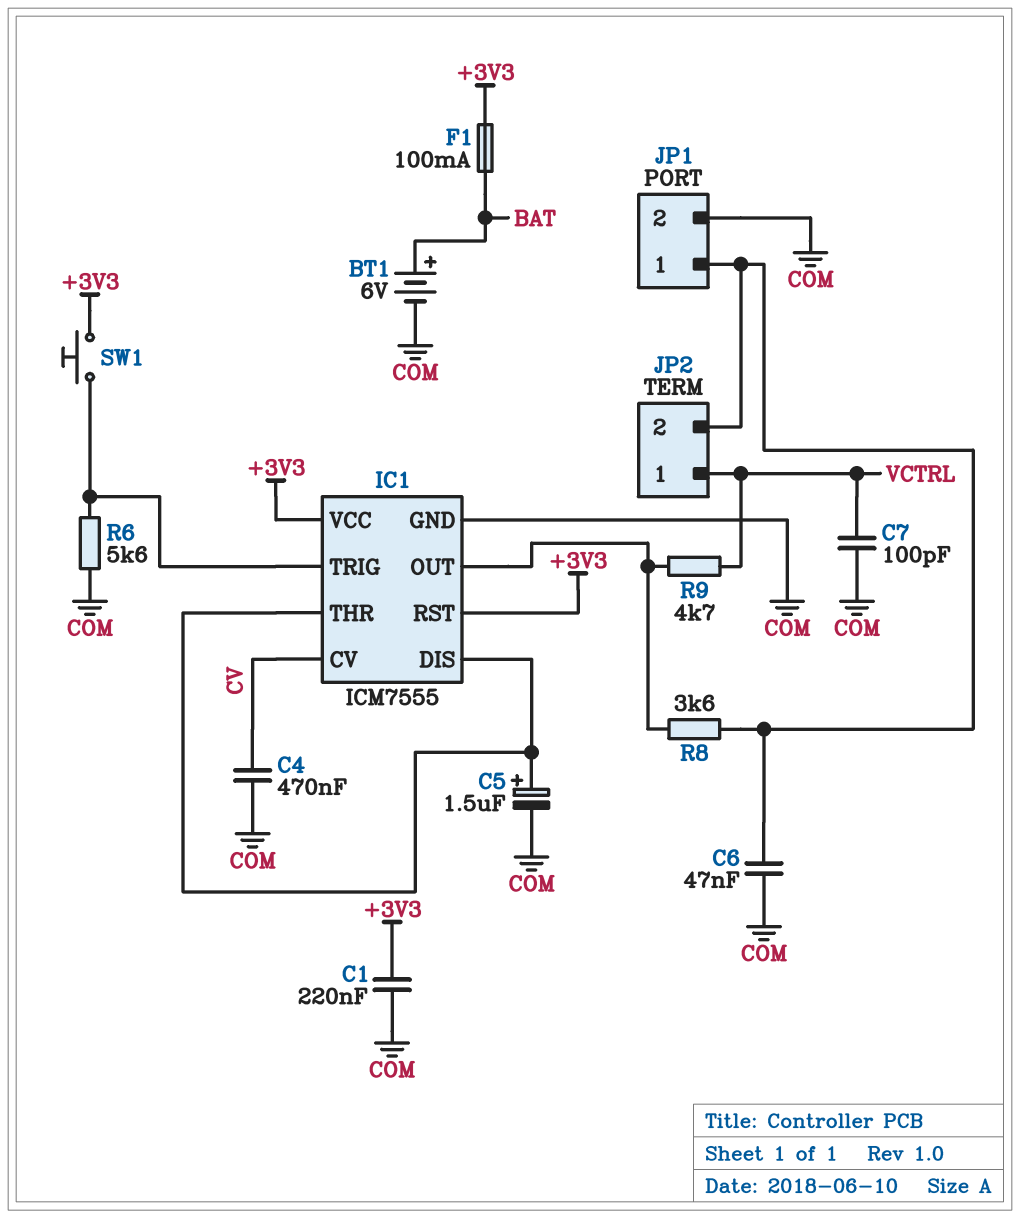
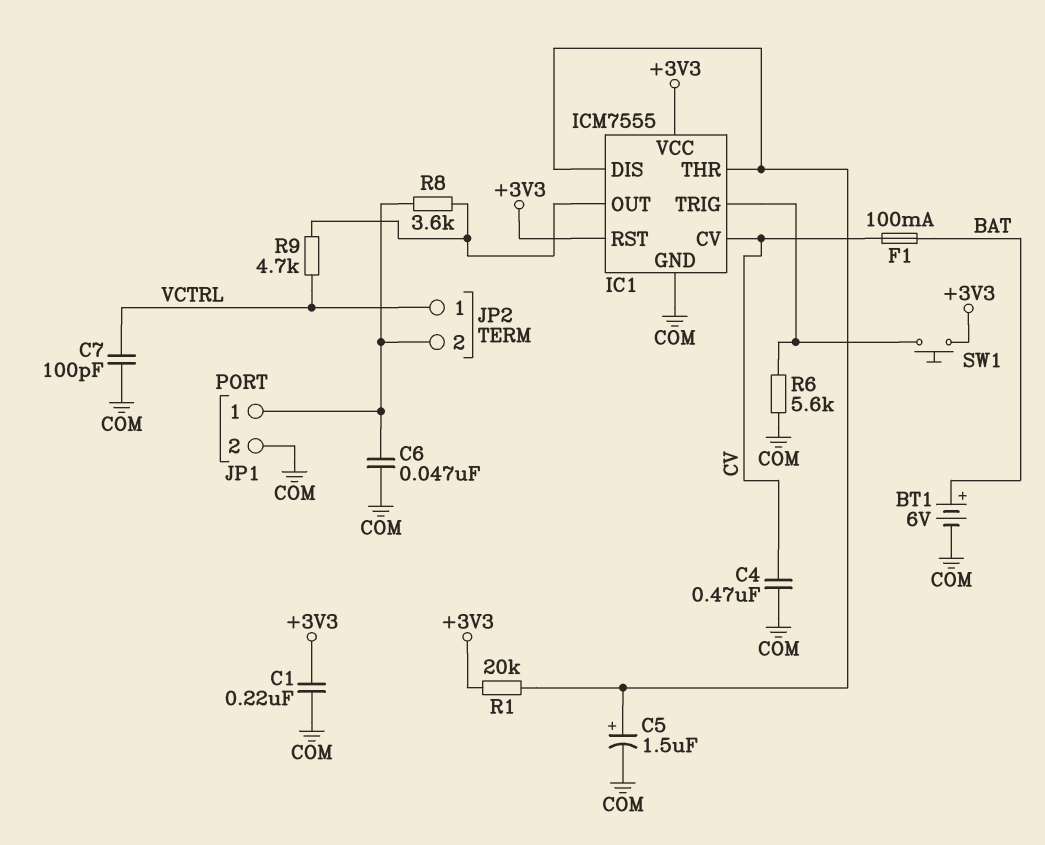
F1: 100mA (+3V3, BAT) -> 100mA (BAT, CV)
R1: none -> 20k (+3V3, IC1/DIS)

